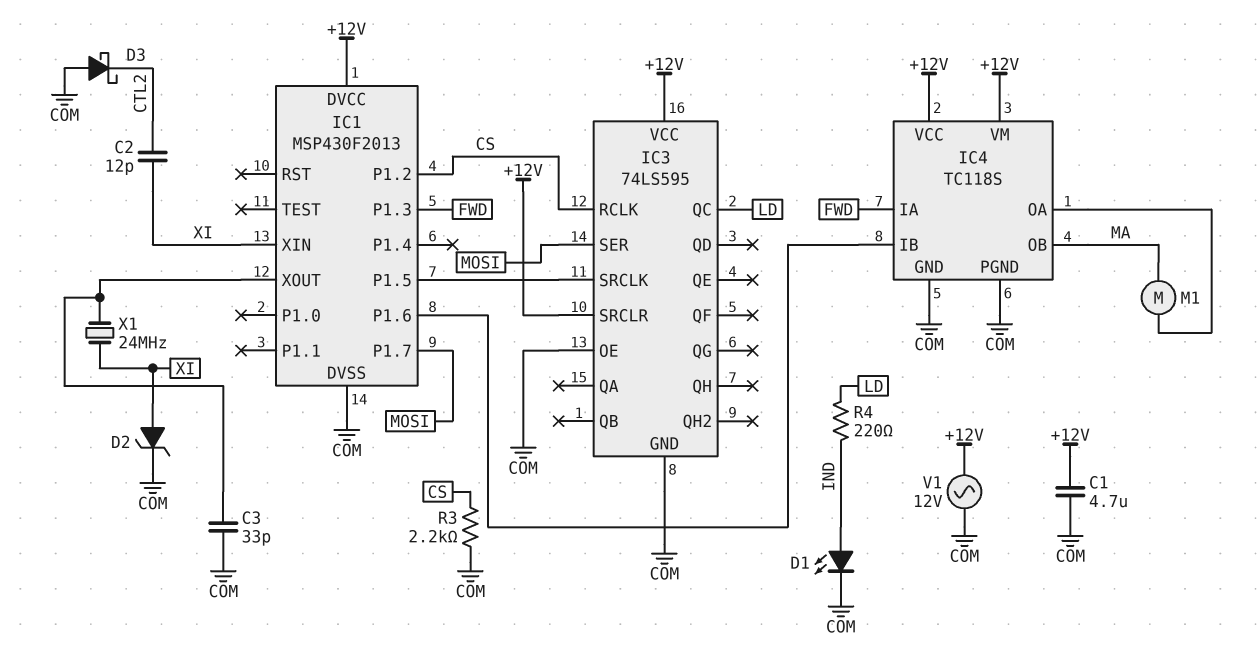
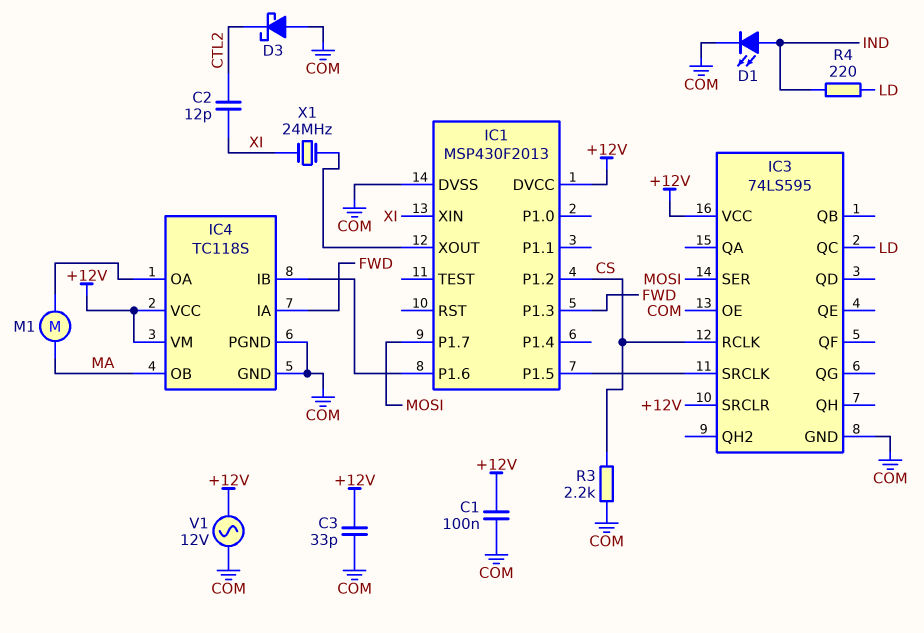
C1: 4.7uF (+12V, COM) -> 100nF (+12V, COM)
C3: 33pF (COM, IC1/XOUT) -> 33pF (+12V, COM)
D2: zener (A XI, K COM) -> none

